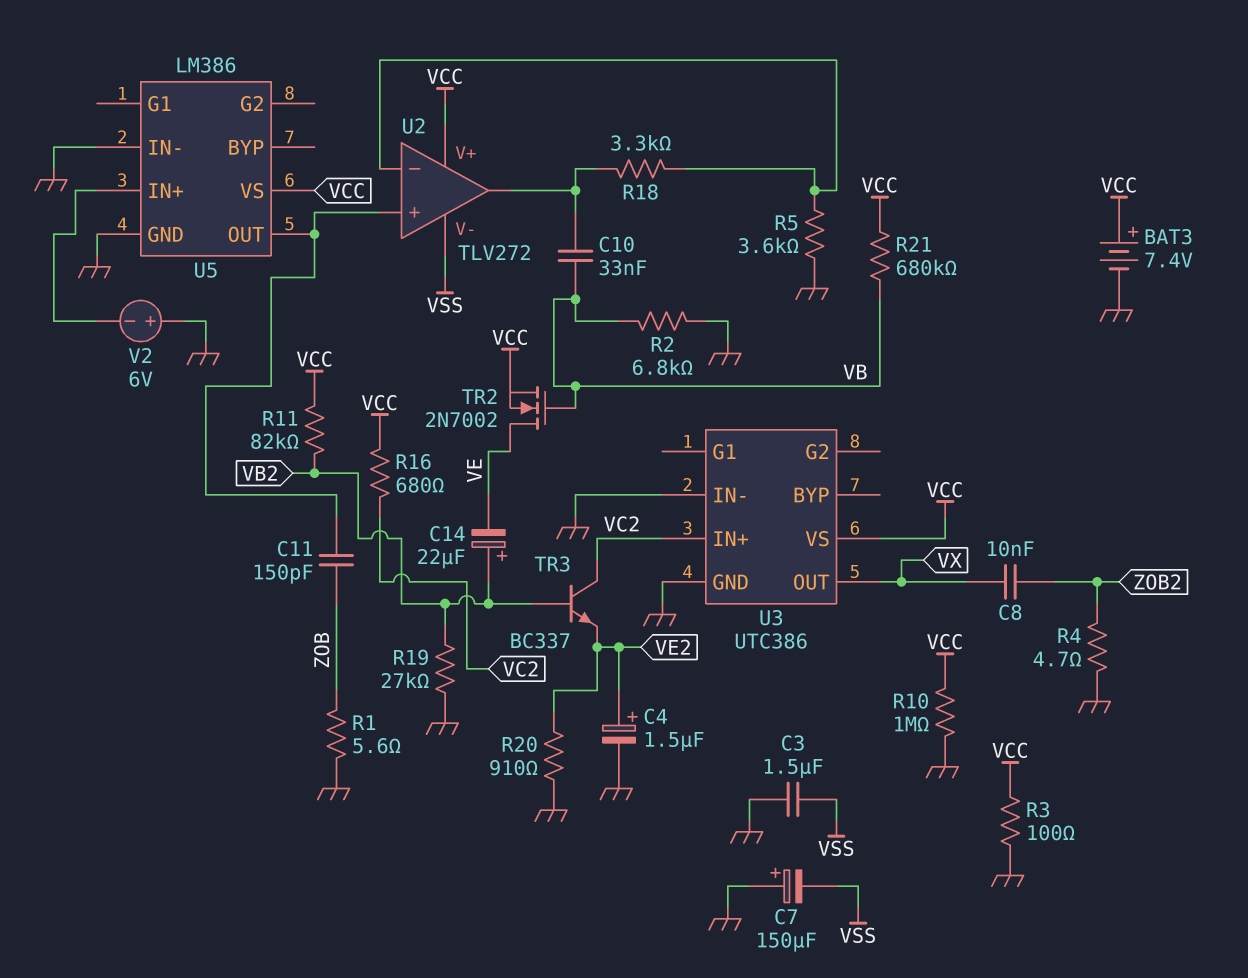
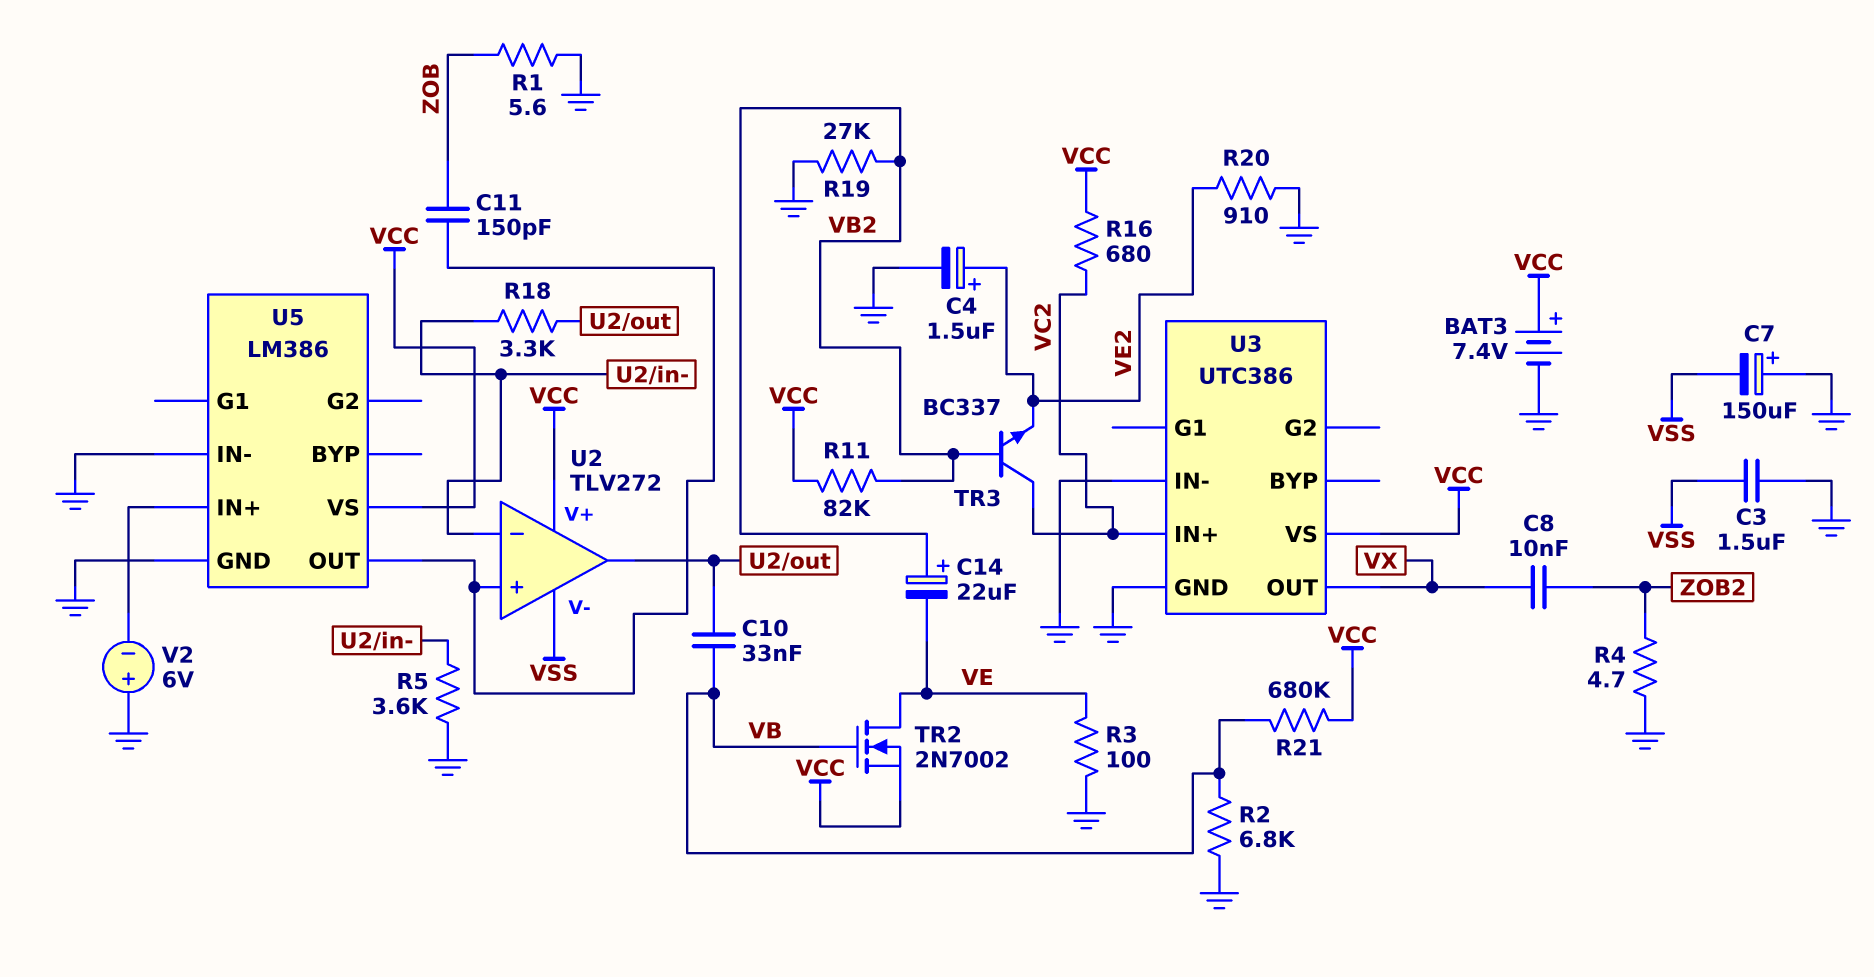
R3: 100 (GND, VCC) -> 100 (GND, VE)
R10: 1M (GND, VCC) -> none

